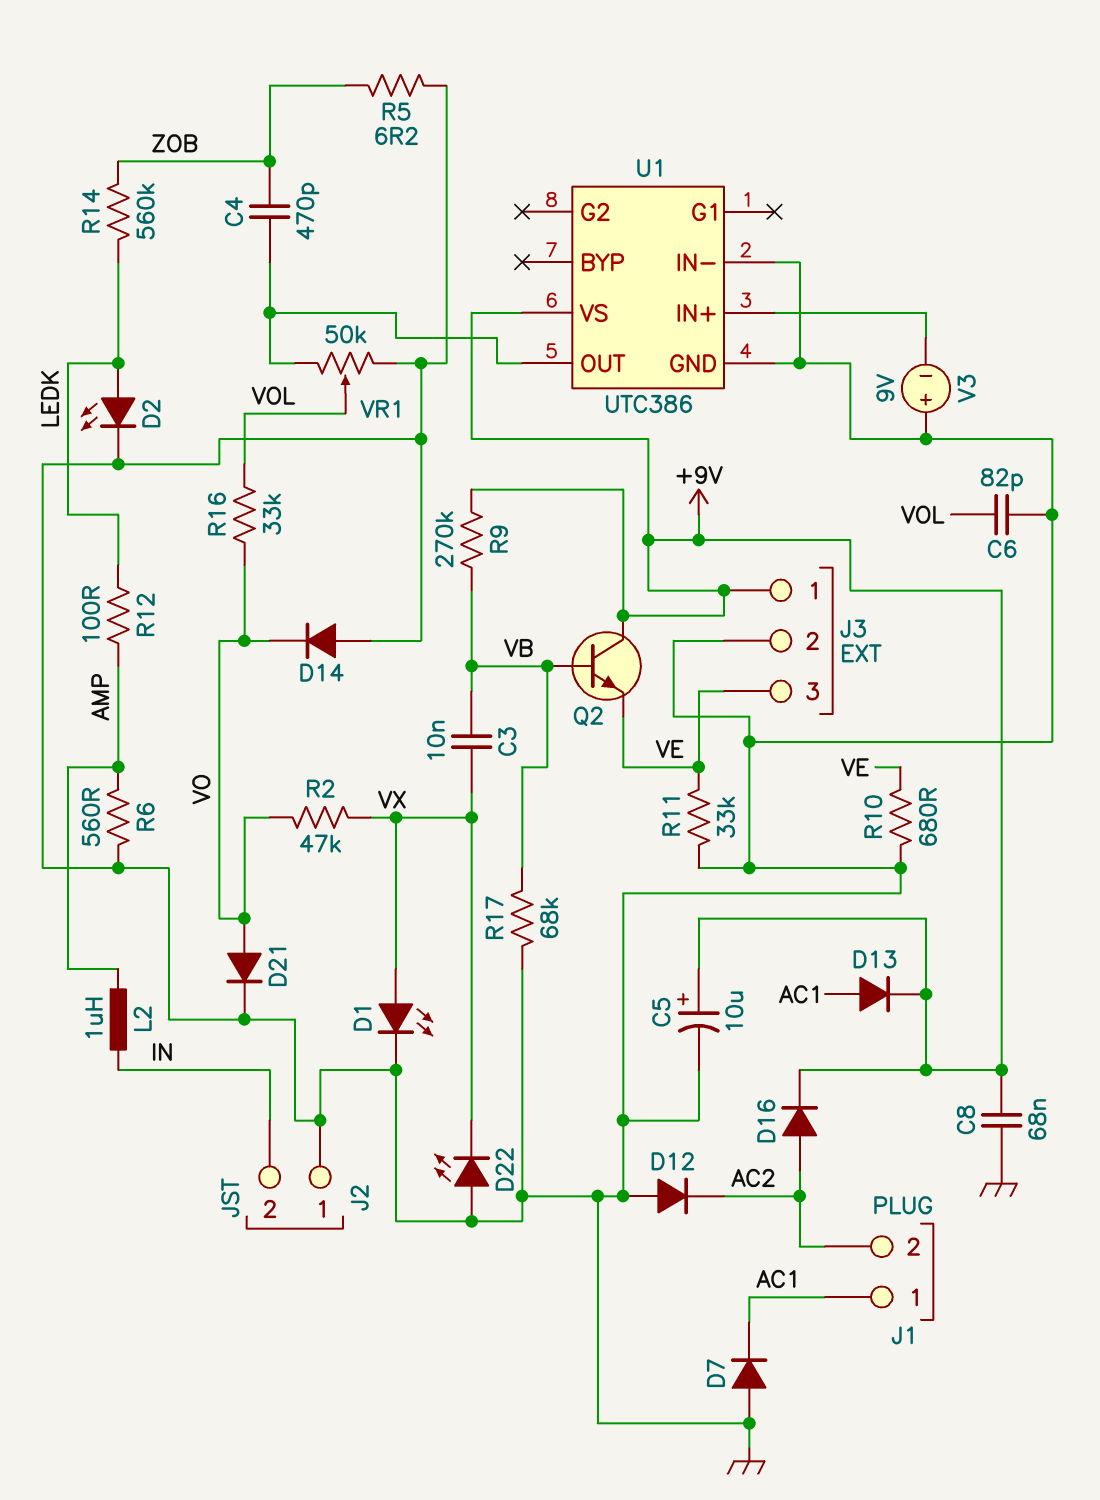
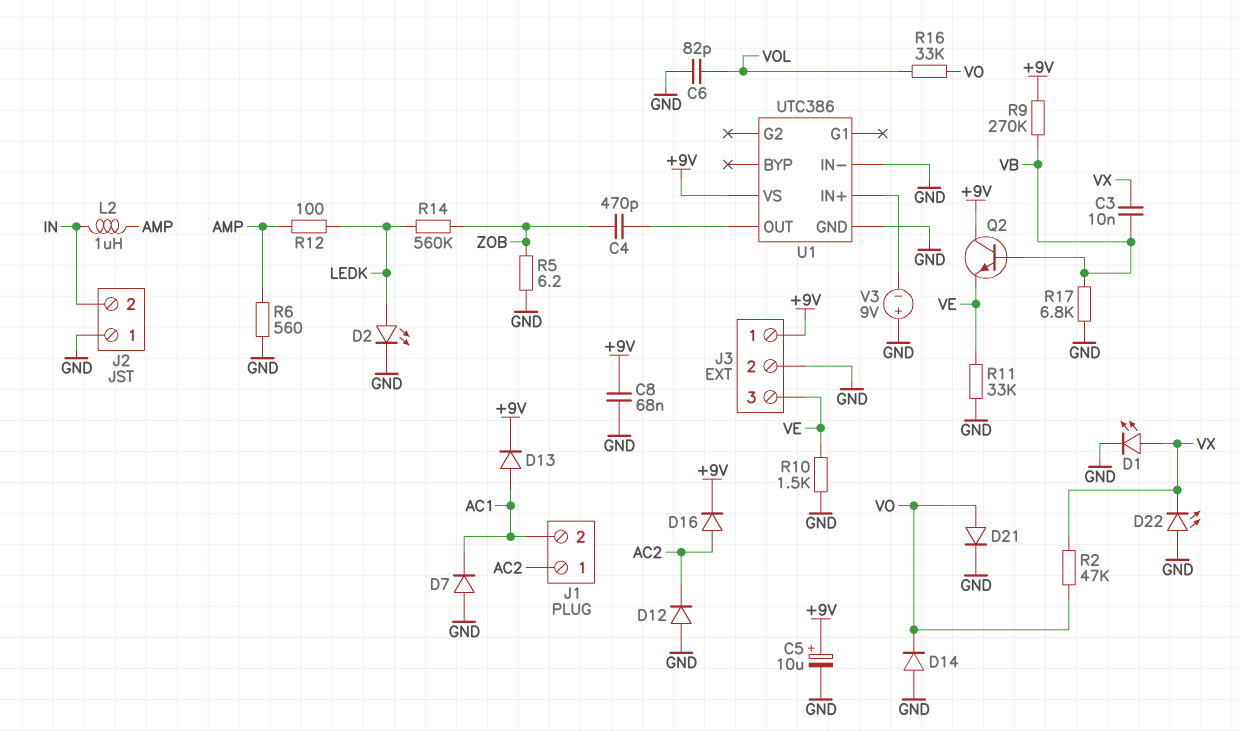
J1 pin 1: AC1 -> AC2
J1 pin 2: AC2 -> AC1
R10: 680 (GND, VE) -> 1.5k (GND, VE)
R17: 68k (GND, VB) -> 6.8k (GND, VB)
VR1: 50k (GND, U1/OUT, wiper VOL) -> none

